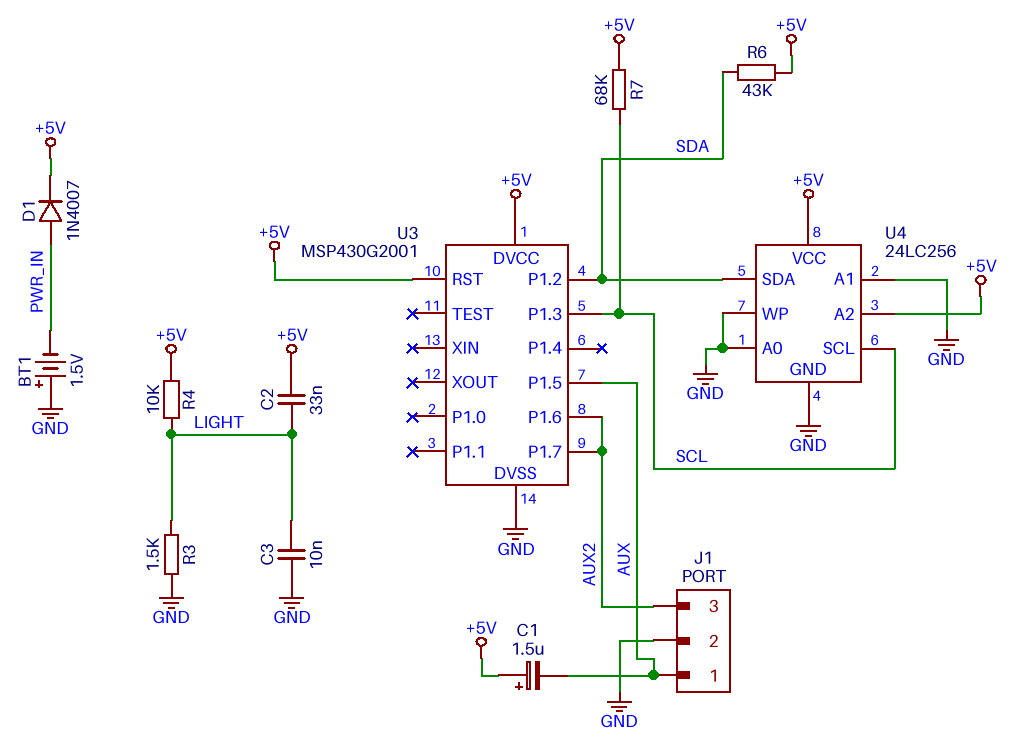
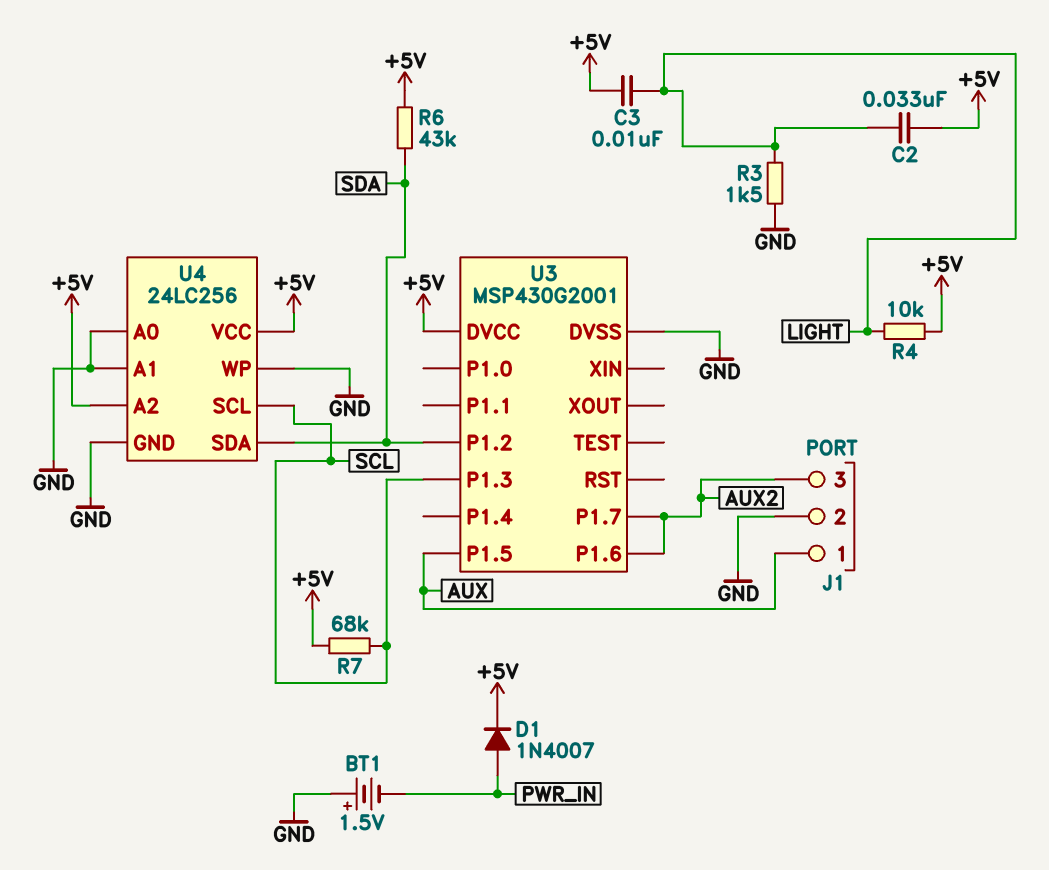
C1: 1.5uF (plus +5V, minus AUX) -> none
C3: 10nF (GND, LIGHT) -> 10nF (+5V, LIGHT)
U3 pin RST: +5V -> none

